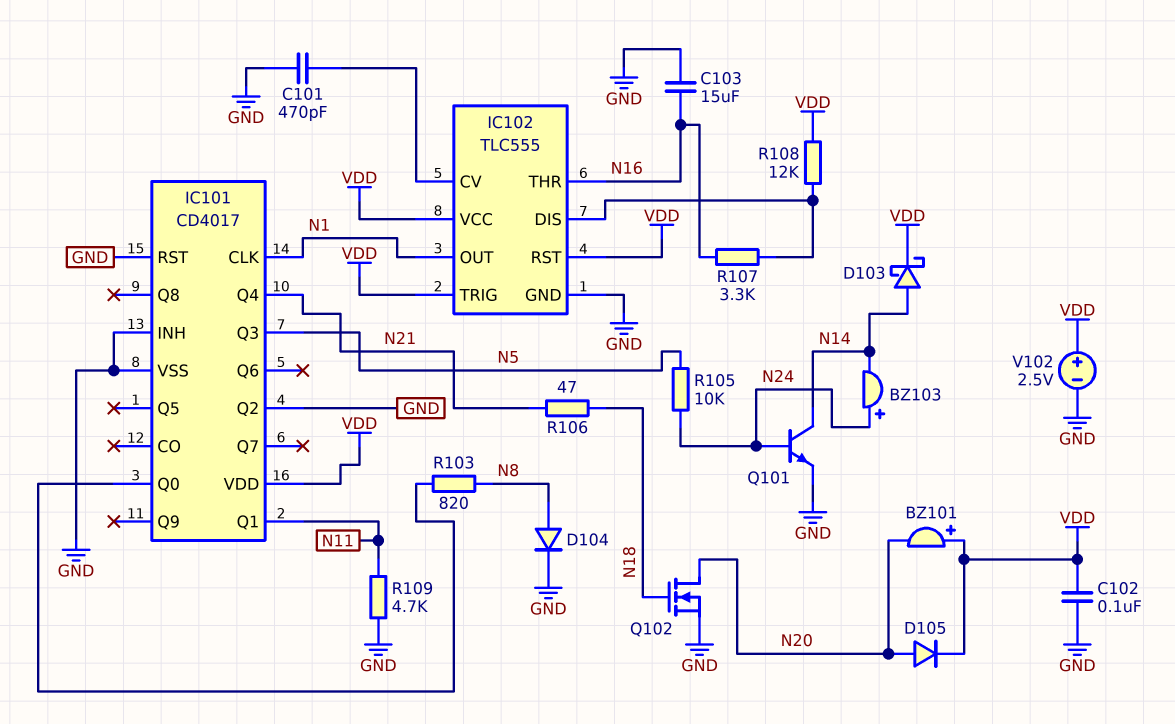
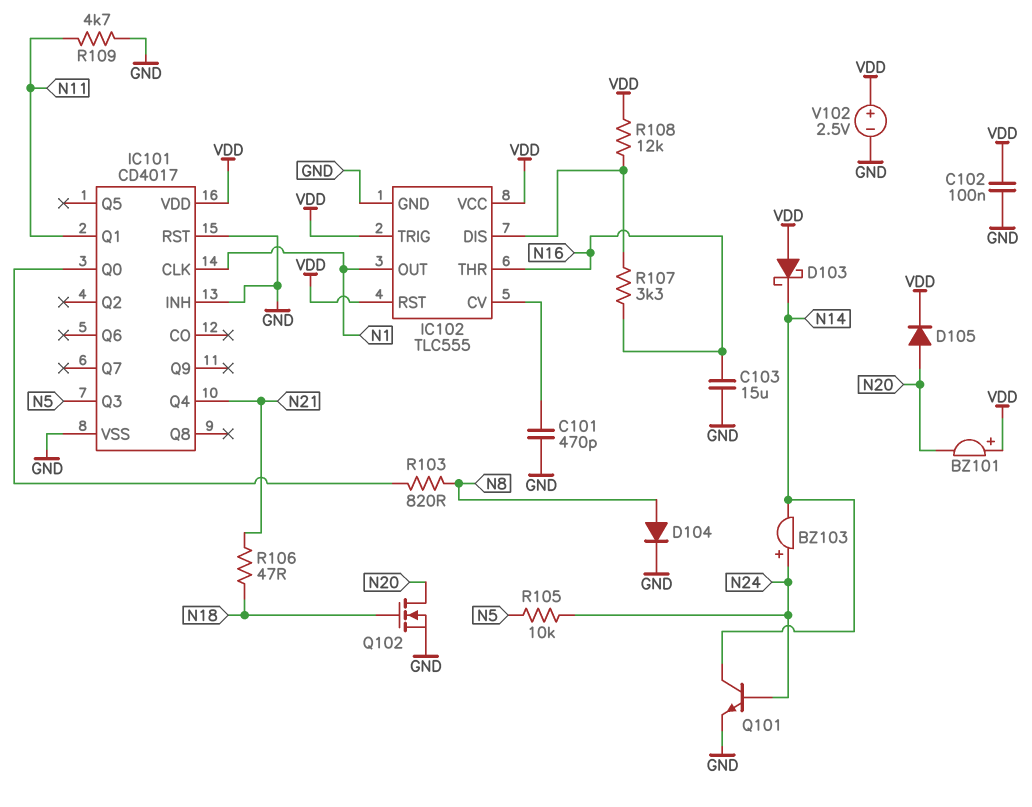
D103: schottky (A N14, K VDD) -> schottky (A VDD, K N14)
IC101 pin Q2: GND -> none

